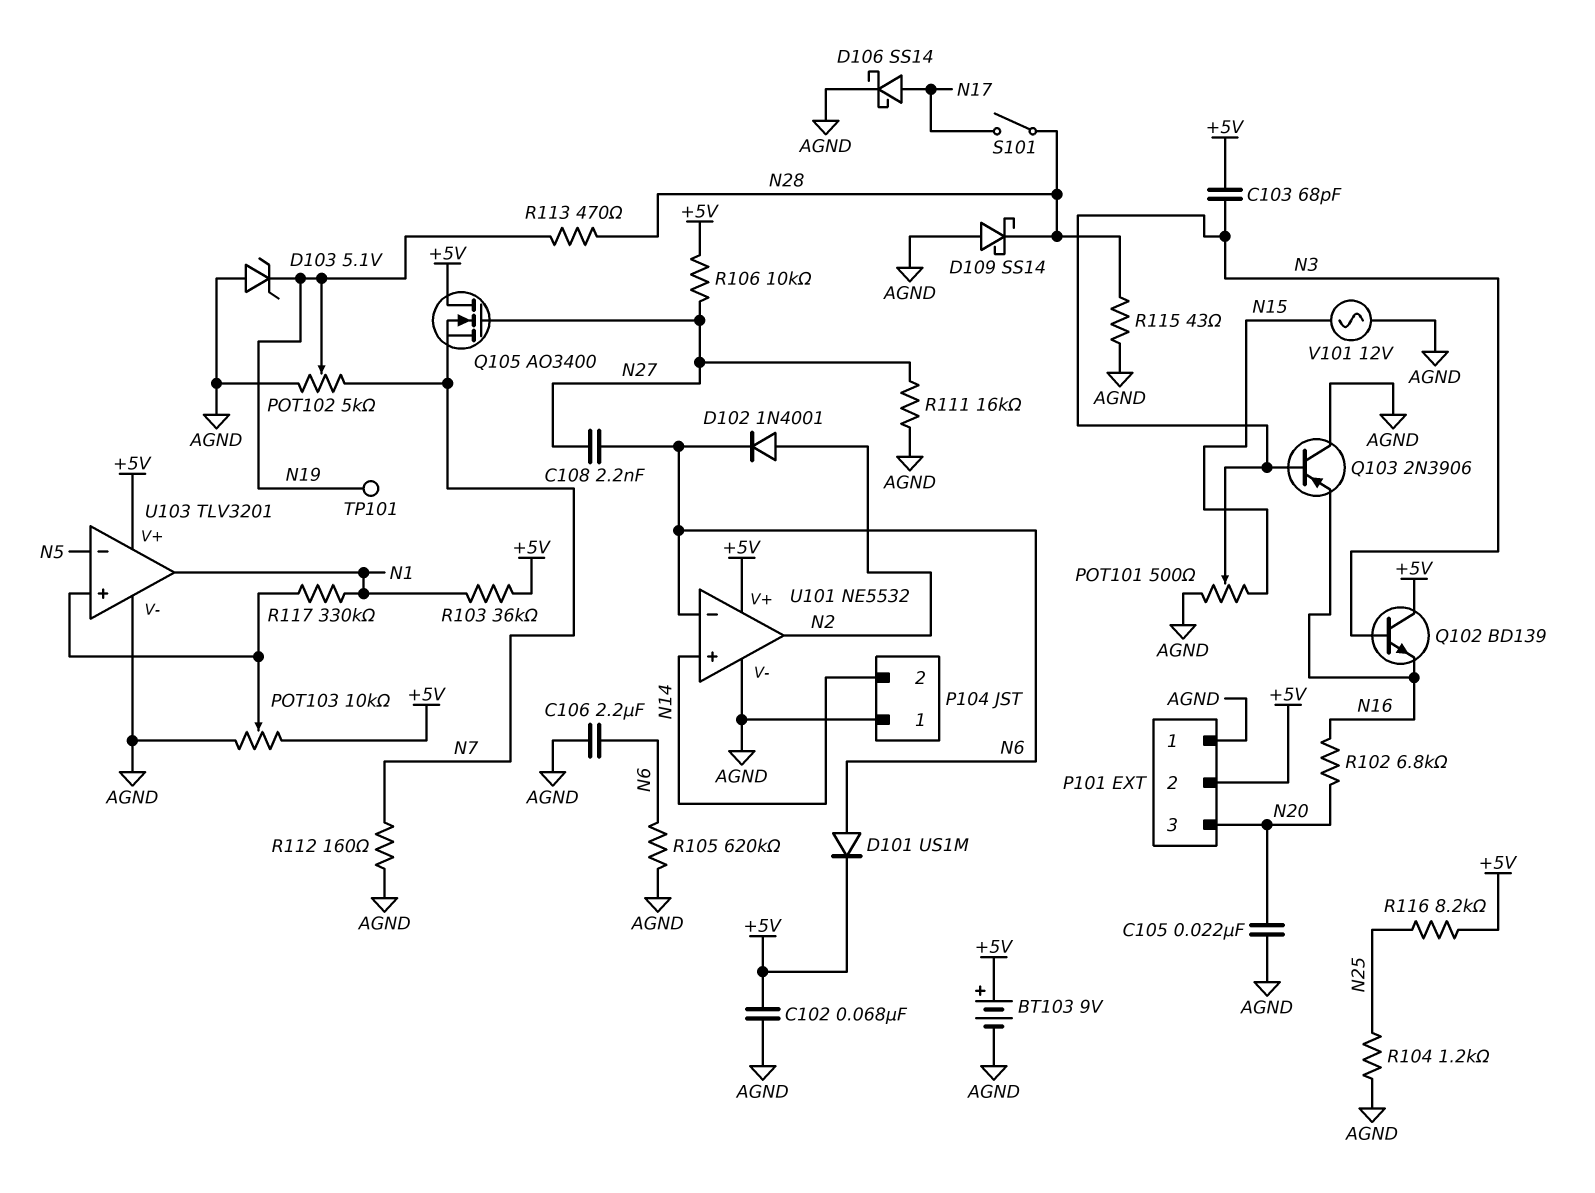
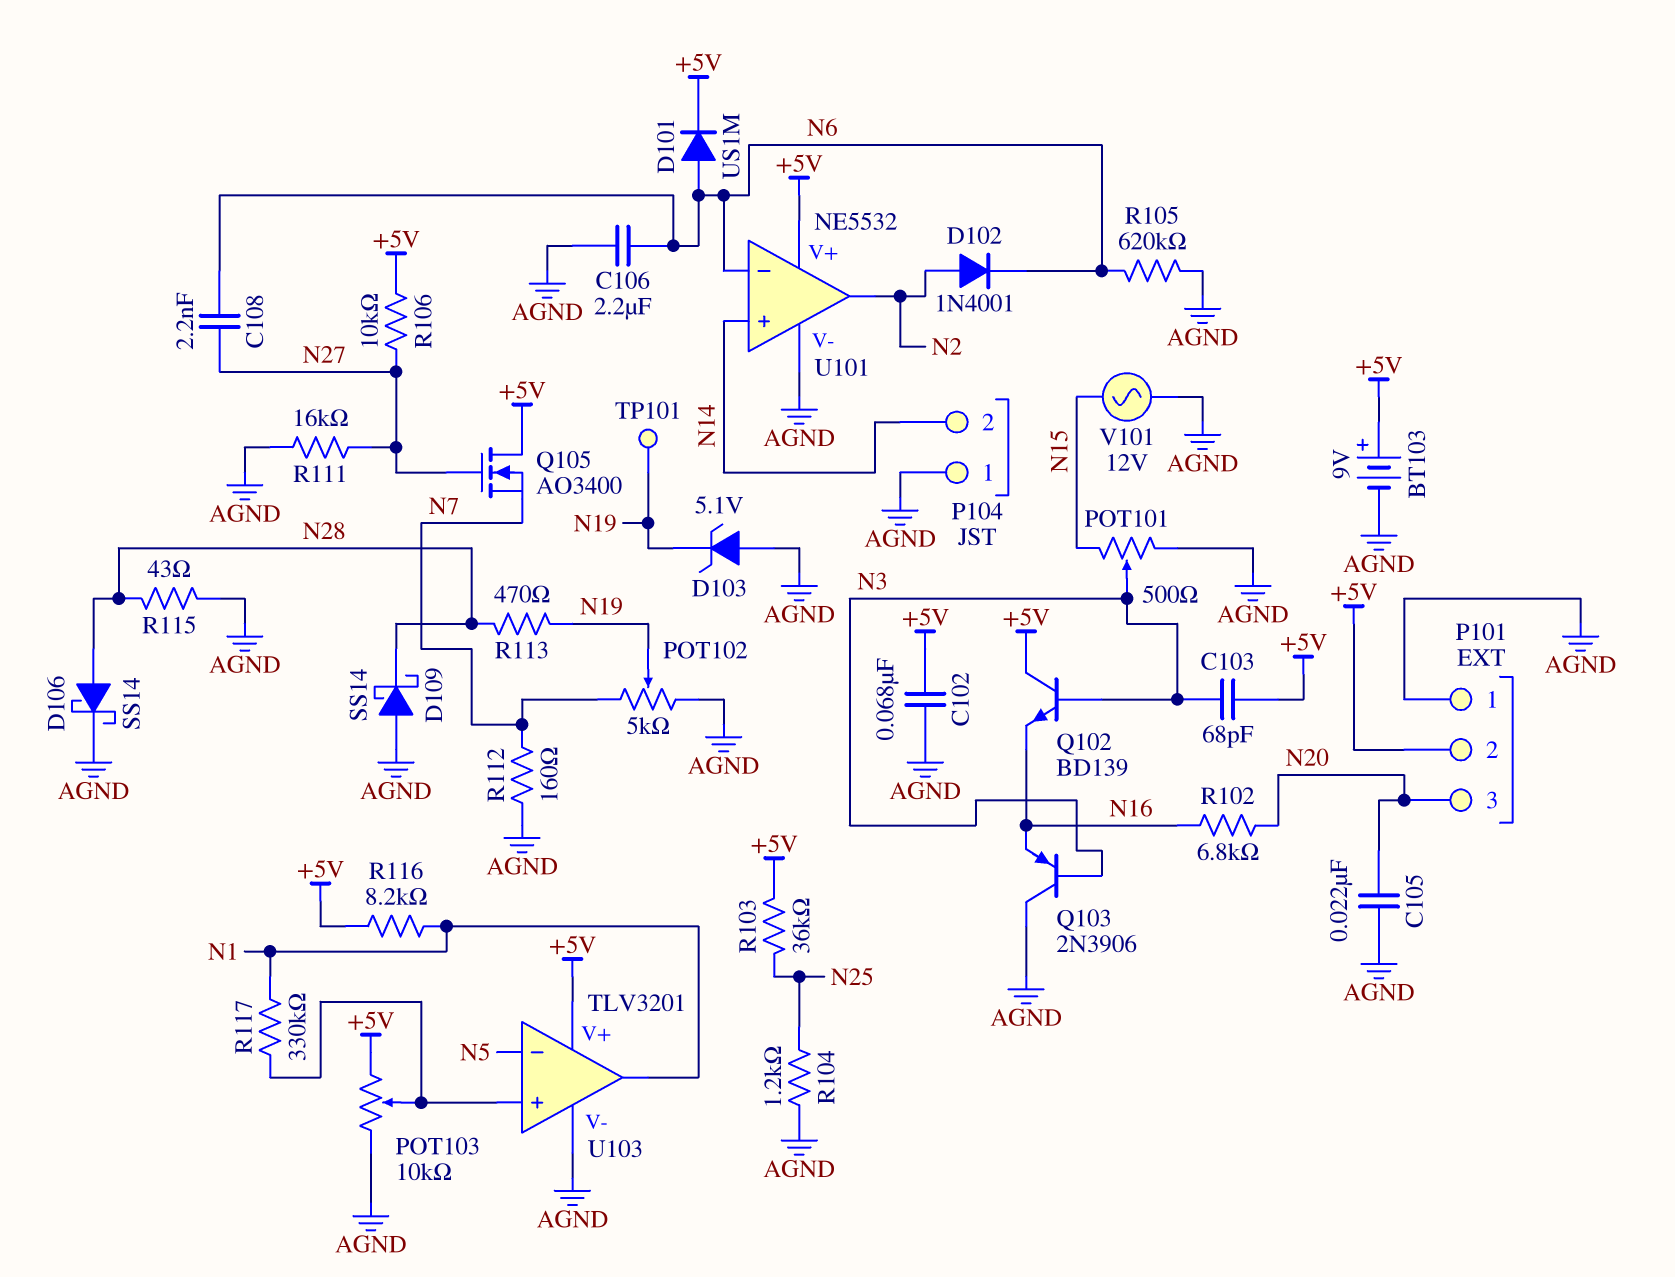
D106: schottky SS14 (A N17, K AGND) -> schottky SS14 (A N28, K AGND)
R103: 36k (+5V, N1) -> 36k (+5V, N25)
R116: 8.2k (+5V, N25) -> 8.2k (+5V, N1)
S101: switch (N17, N28) -> none

